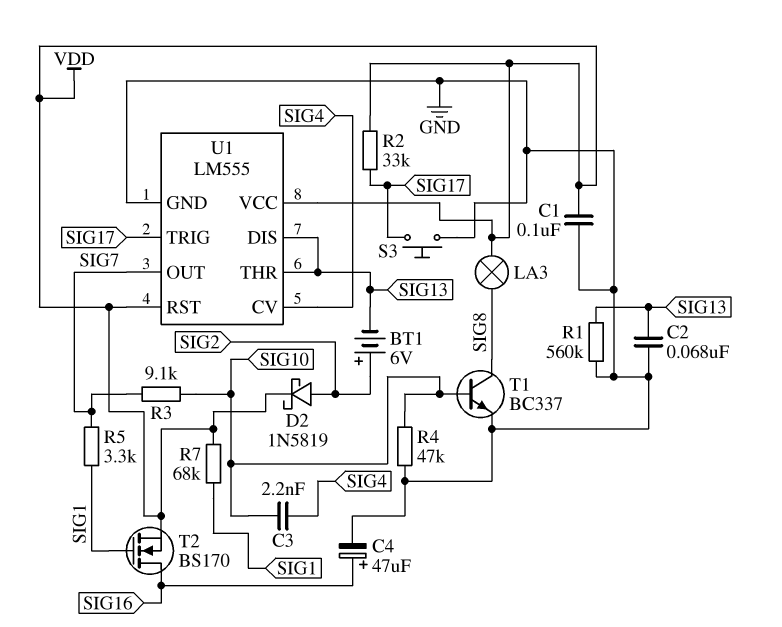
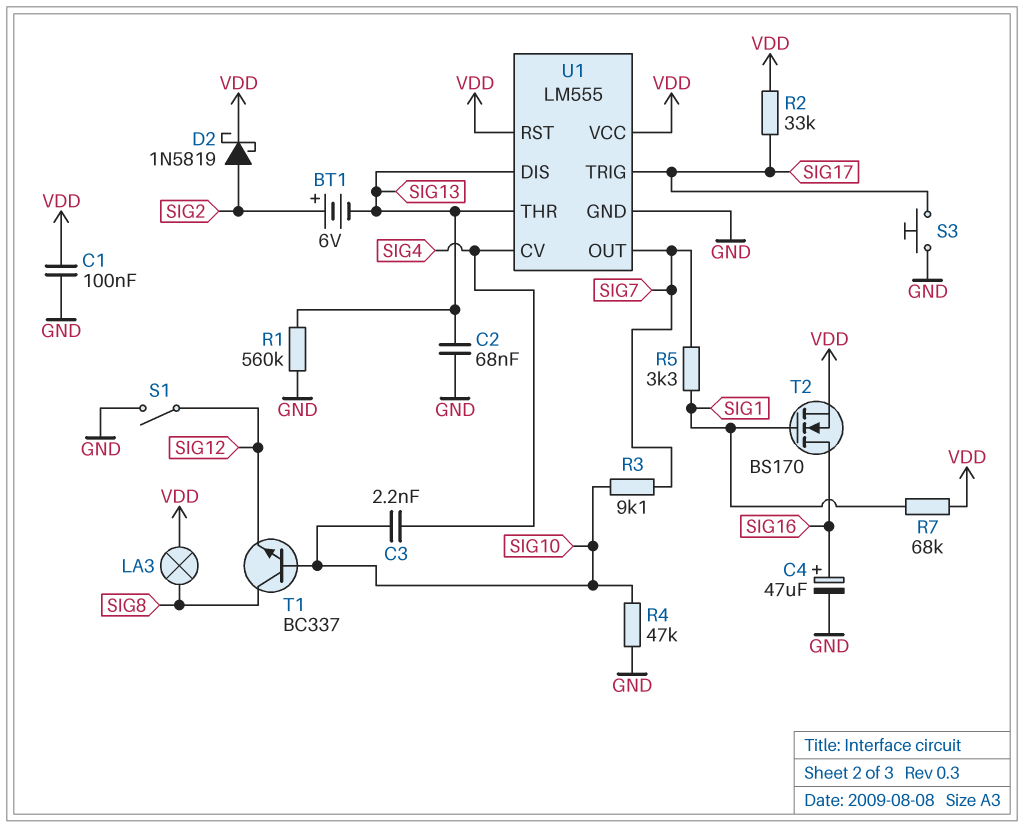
S1: none -> switch (GND, SIG12)
T1: NPN BC337 (B SIG10, C SIG8, E GND) -> NPN BC337 (B SIG10, C SIG8, E SIG12)

